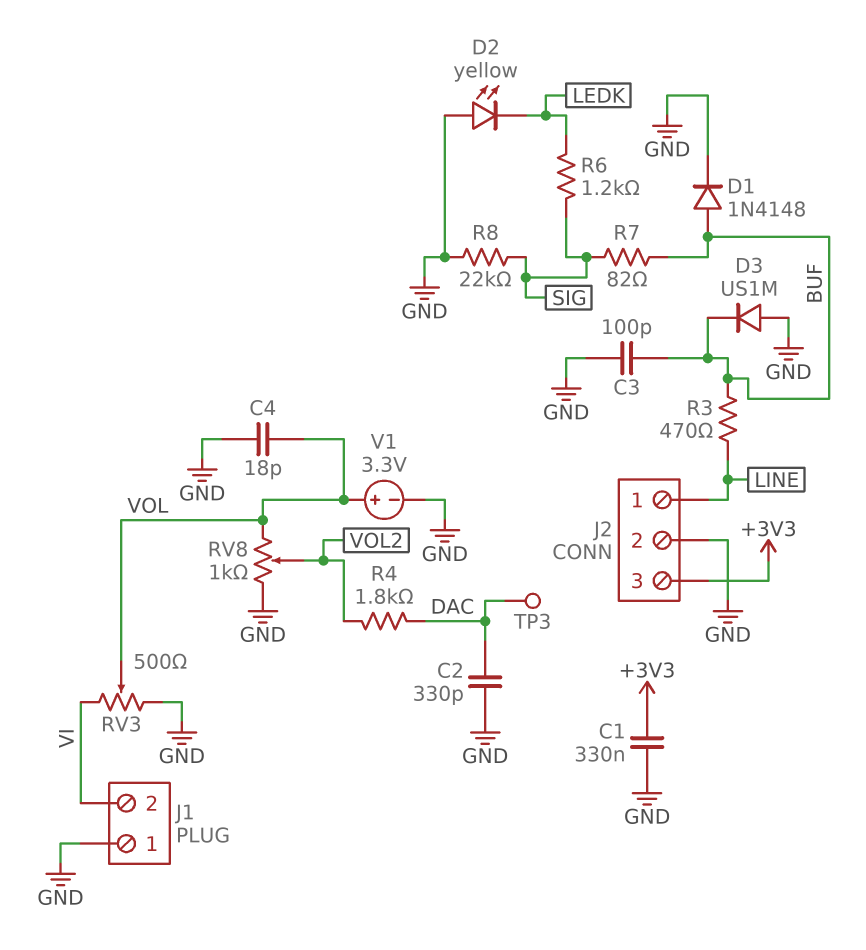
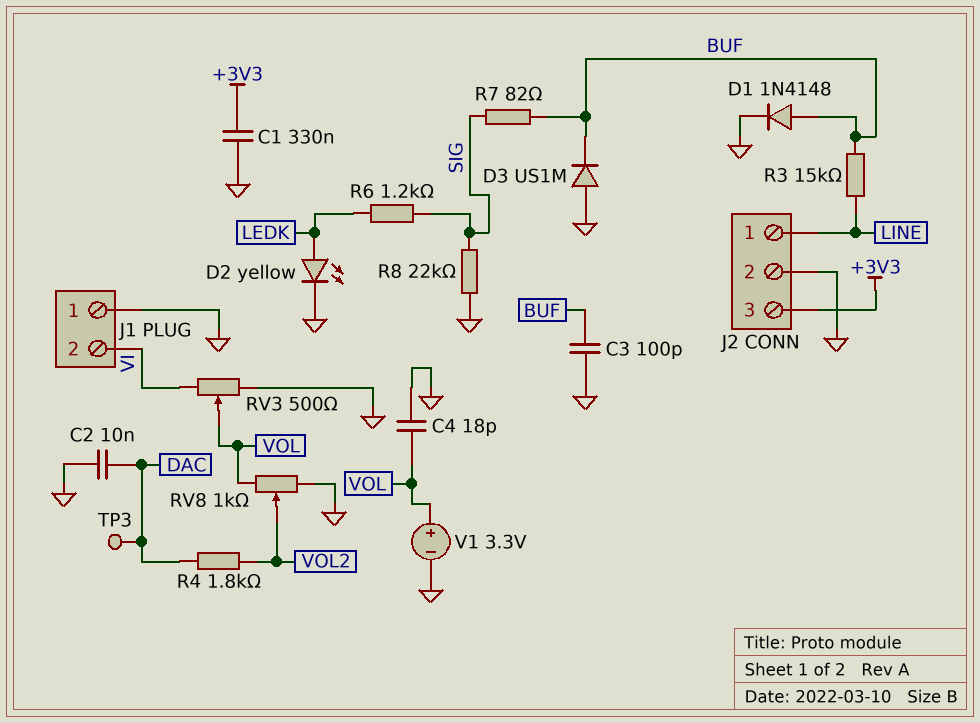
C2: 330pF (DAC, GND) -> 10nF (DAC, GND)
D2: LED yellow (A GND, K LEDK) -> LED yellow (A LEDK, K GND)
R3: 470 (BUF, LINE) -> 15k (BUF, LINE)

